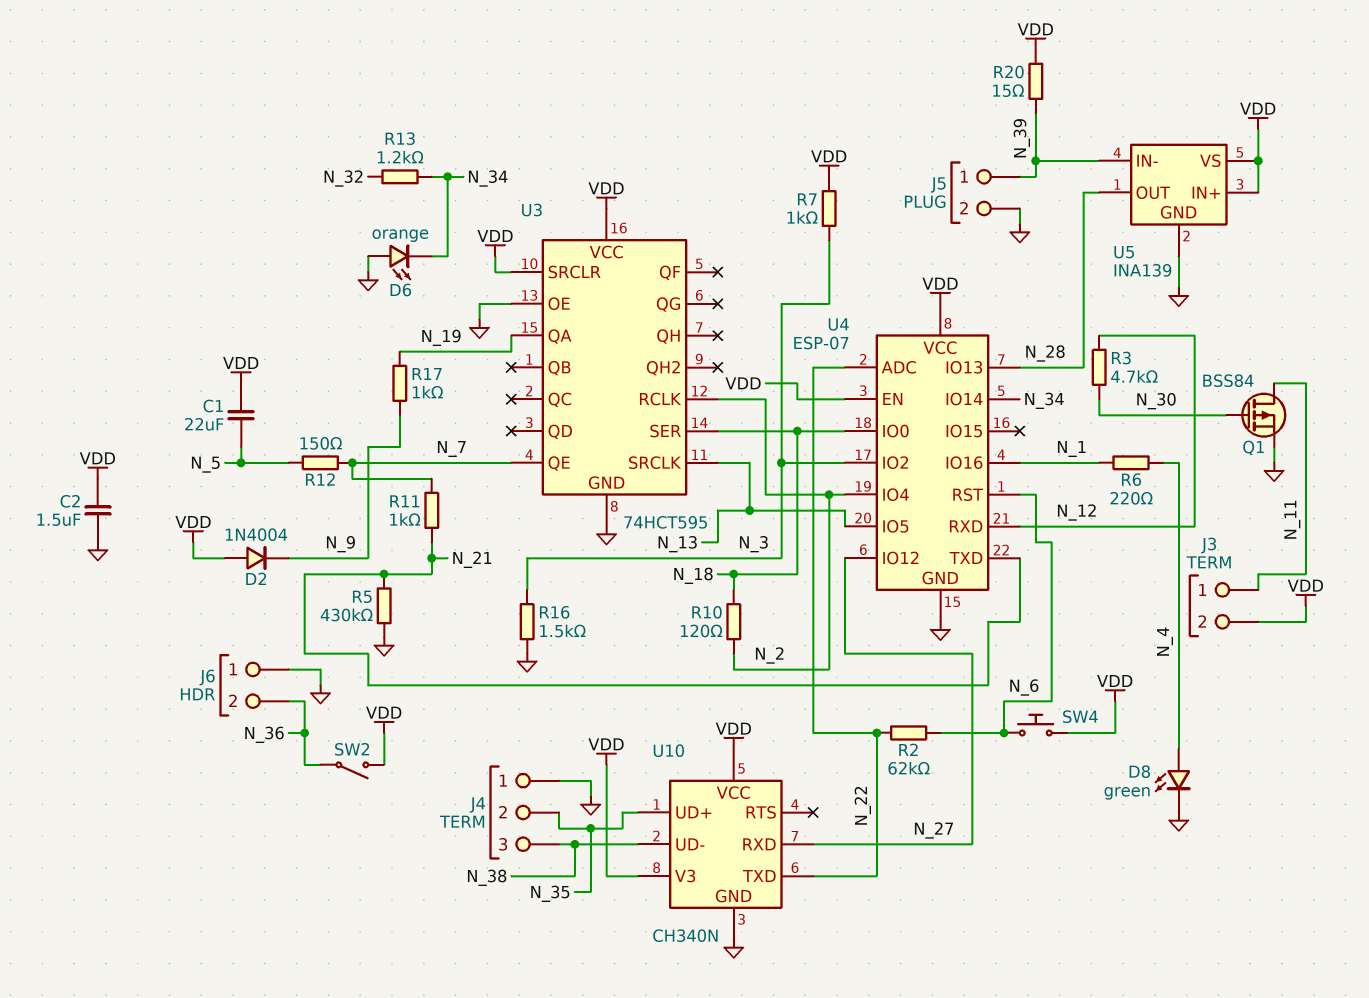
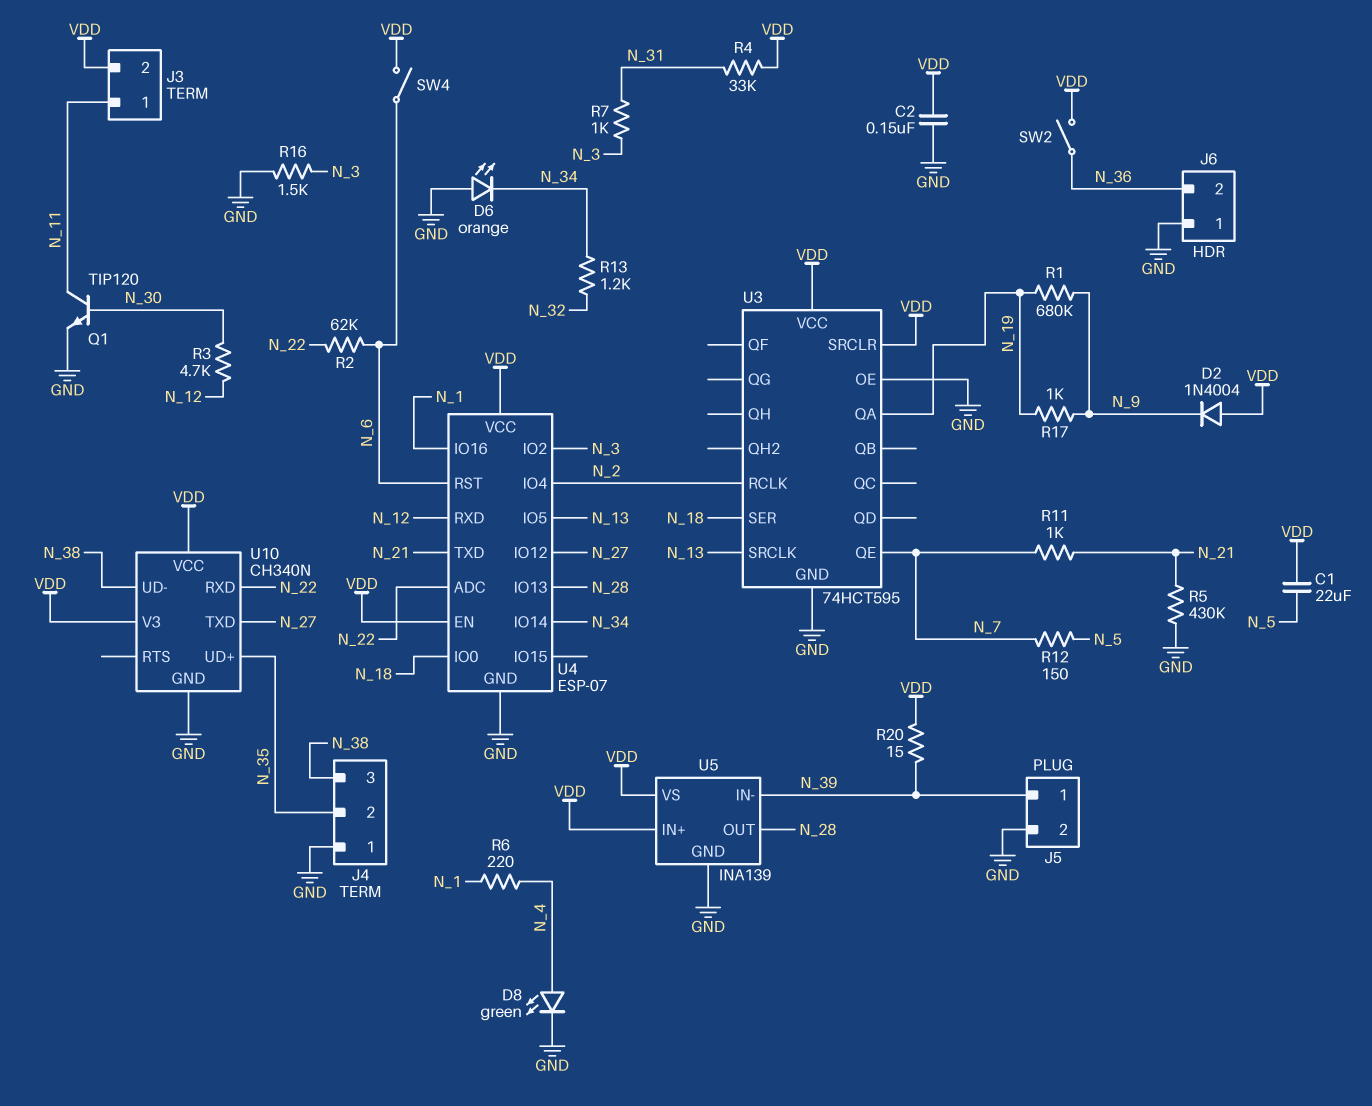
C2: 1.5uF (GND, VDD) -> 150nF (GND, VDD)
Q1: PMOS BSS84 (G N_30, D N_11, S GND) -> NPN TIP120 (B N_30, C N_11, E GND)
R1: none -> 680k (N_9, N_19)
R4: none -> 33k (N_31, VDD)
R7: 1k (N_3, VDD) -> 1k (N_3, N_31)
R10: 120 (N_2, N_18) -> none
SW4: button (N_6, VDD) -> switch (N_6, VDD)
U10 pin RXD: N_27 -> N_22
U10 pin TXD: N_22 -> N_27

